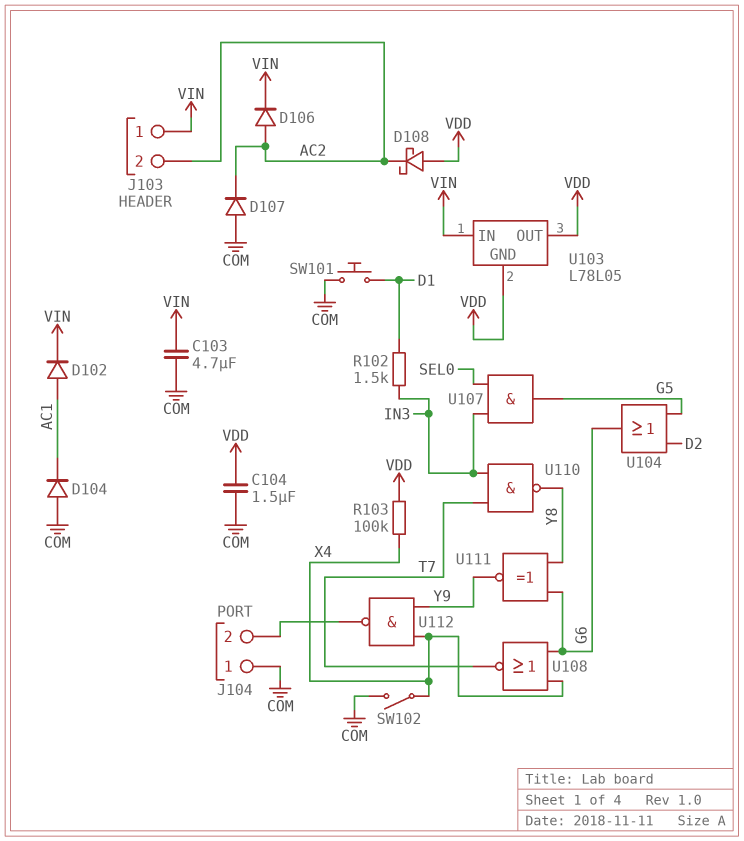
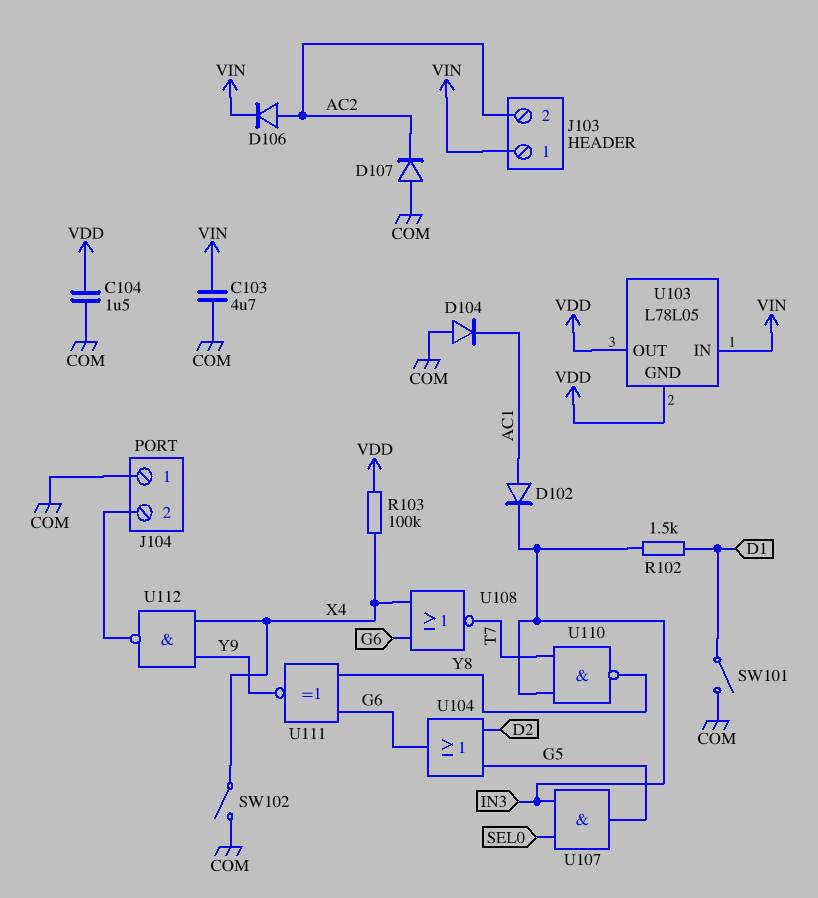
D102: diode (A AC1, K VIN) -> diode (A AC1, K IN3)
D108: schottky (A VDD, K AC2) -> none
SW101: button (COM, D1) -> switch (COM, D1)

